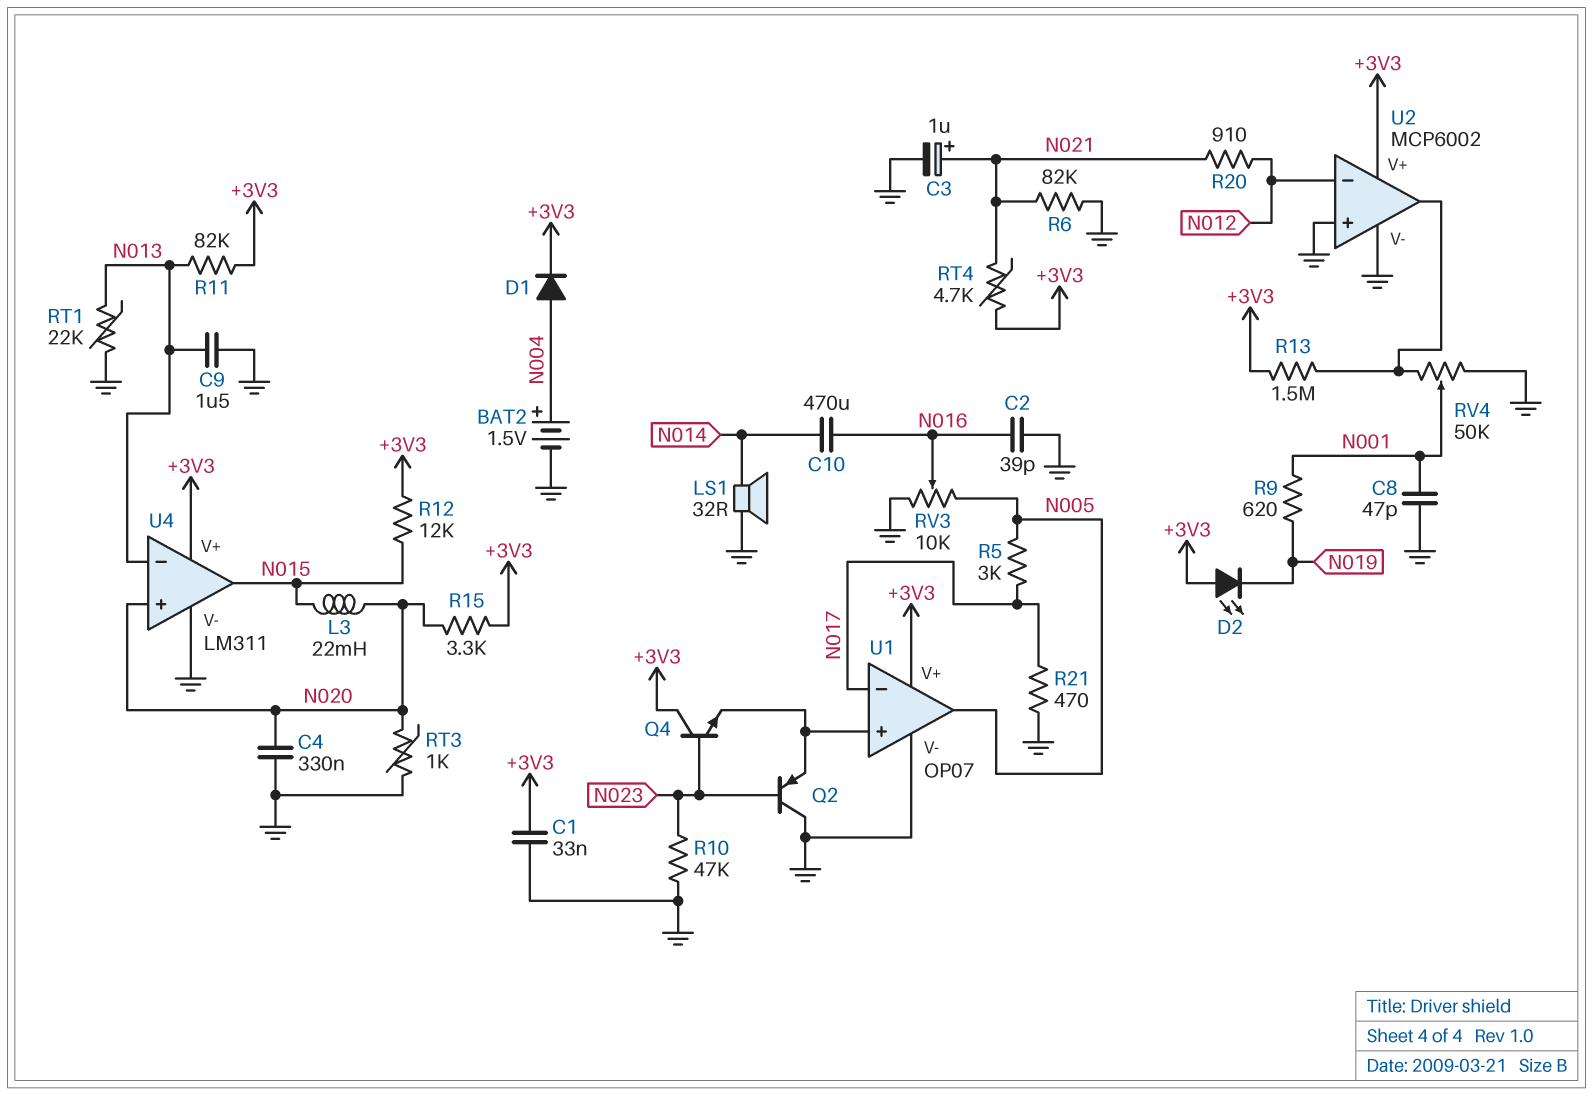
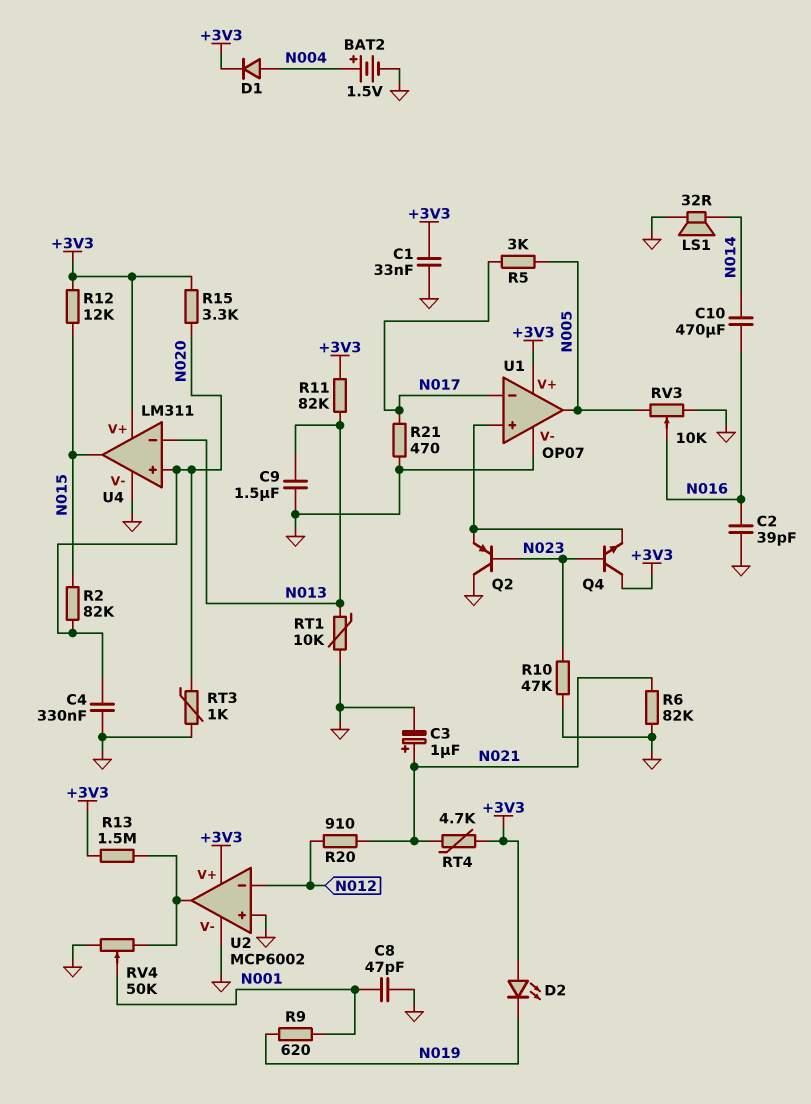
L3: 22mH (N015, N020) -> none
R2: none -> 82k (N015, N020)
RT1: 22k (GND, N013) -> 10k (GND, N013)

